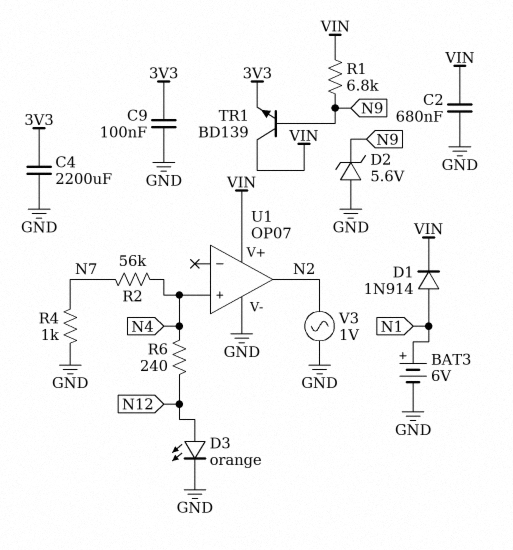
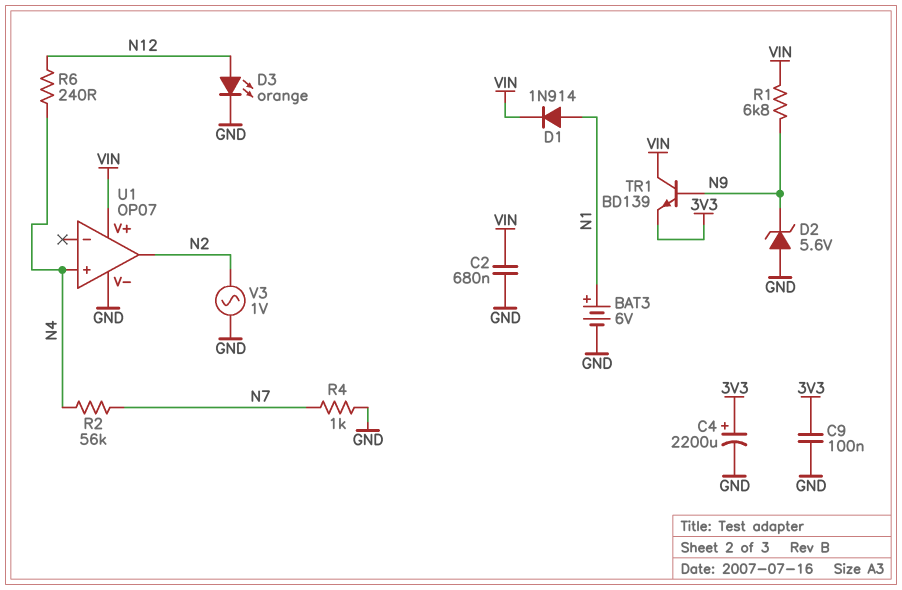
C4: 2200uF (3V3, GND) -> 2200uF (plus 3V3, minus GND)

